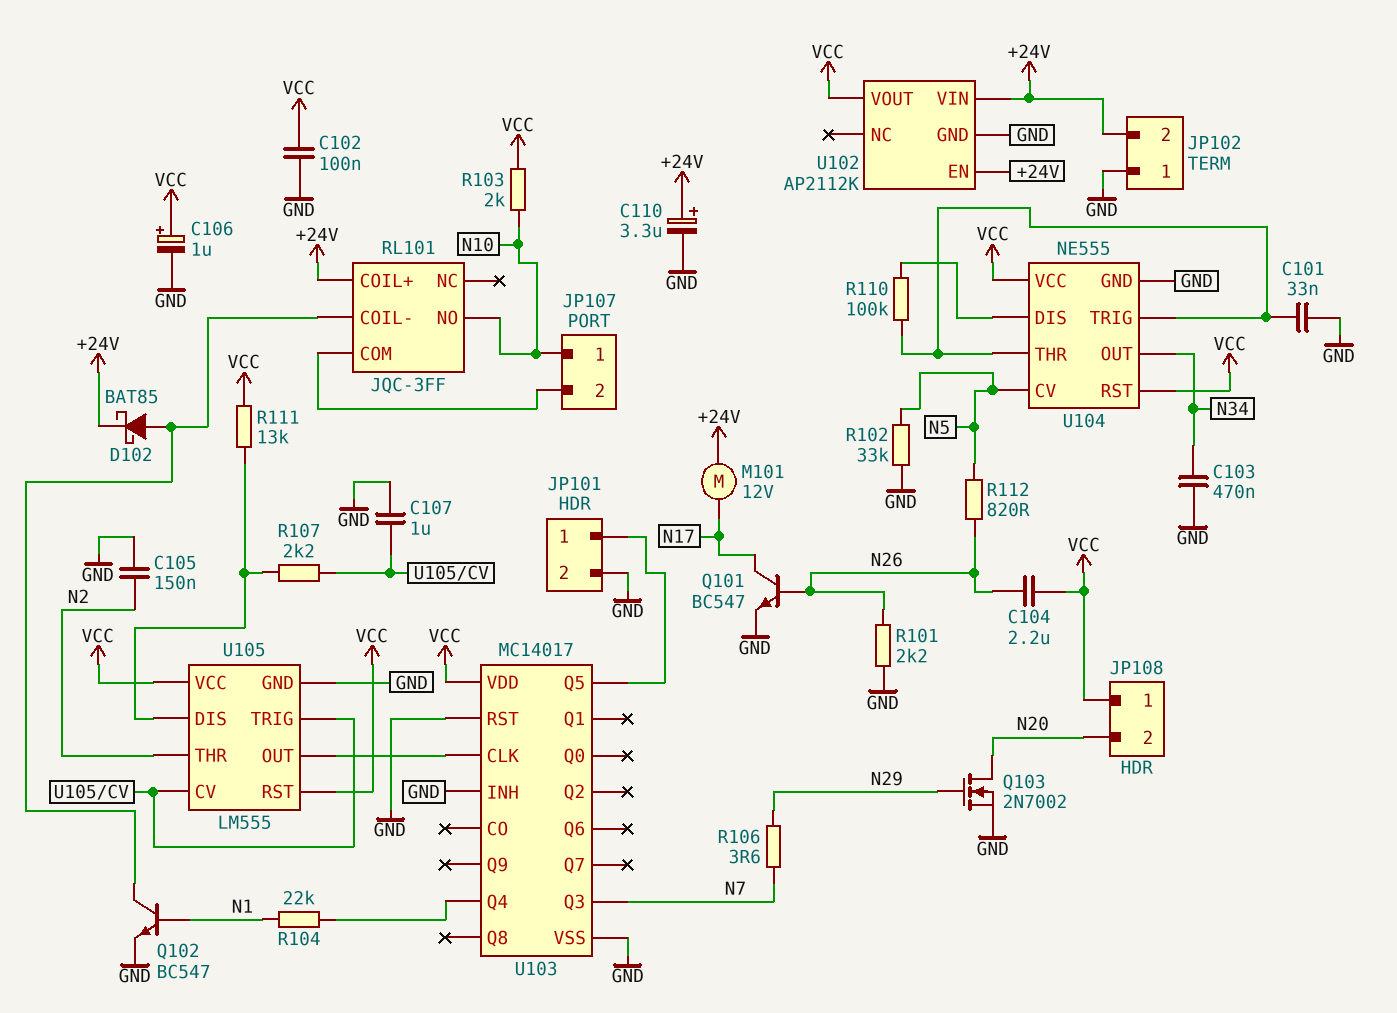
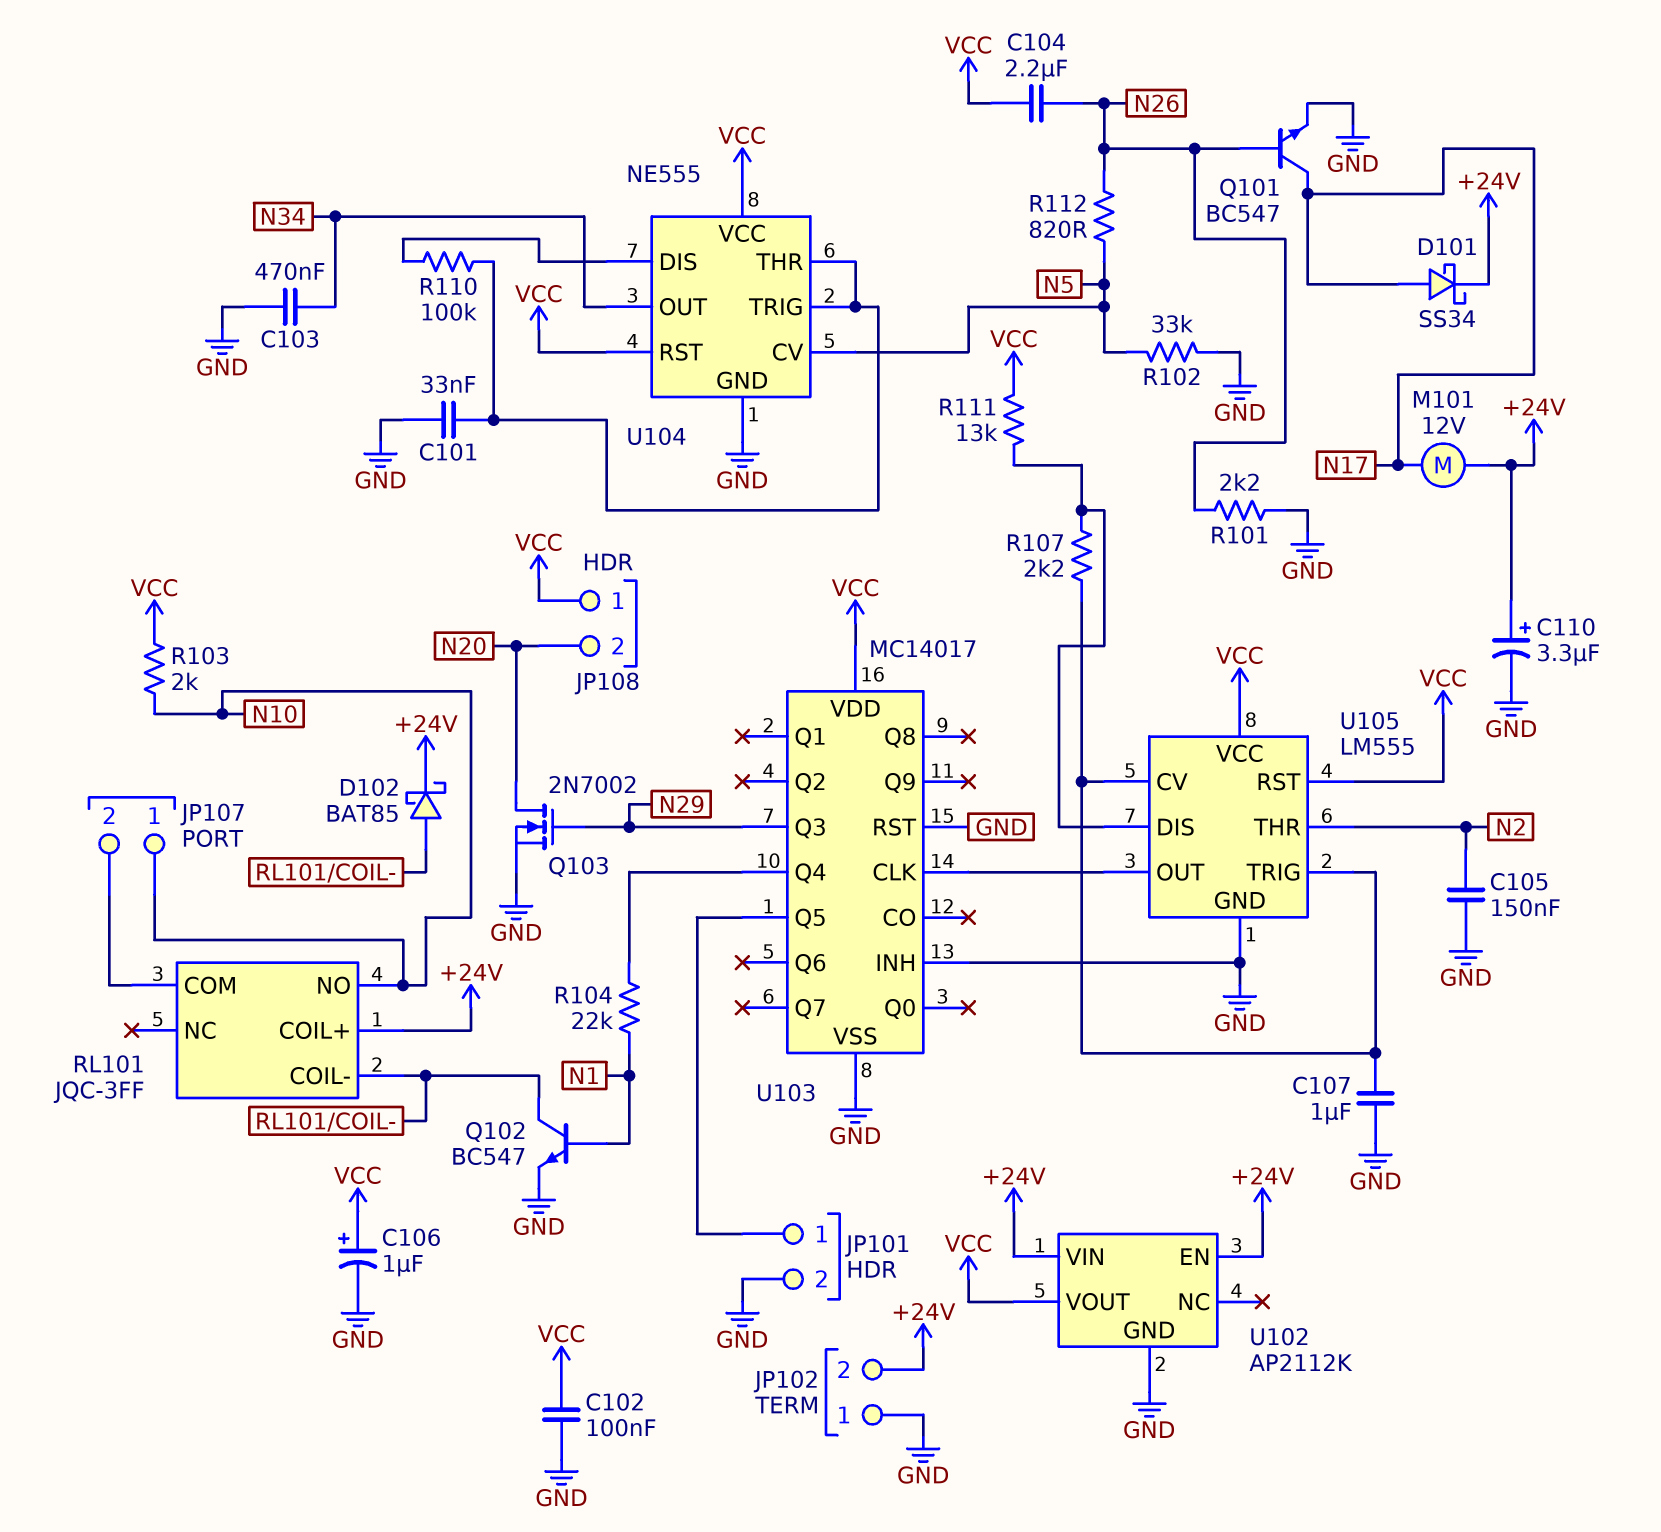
D101: none -> schottky SS34 (A N17, K +24V)
R106: 3.6 (N7, N29) -> none
U103 pin Q3: N7 -> N29

